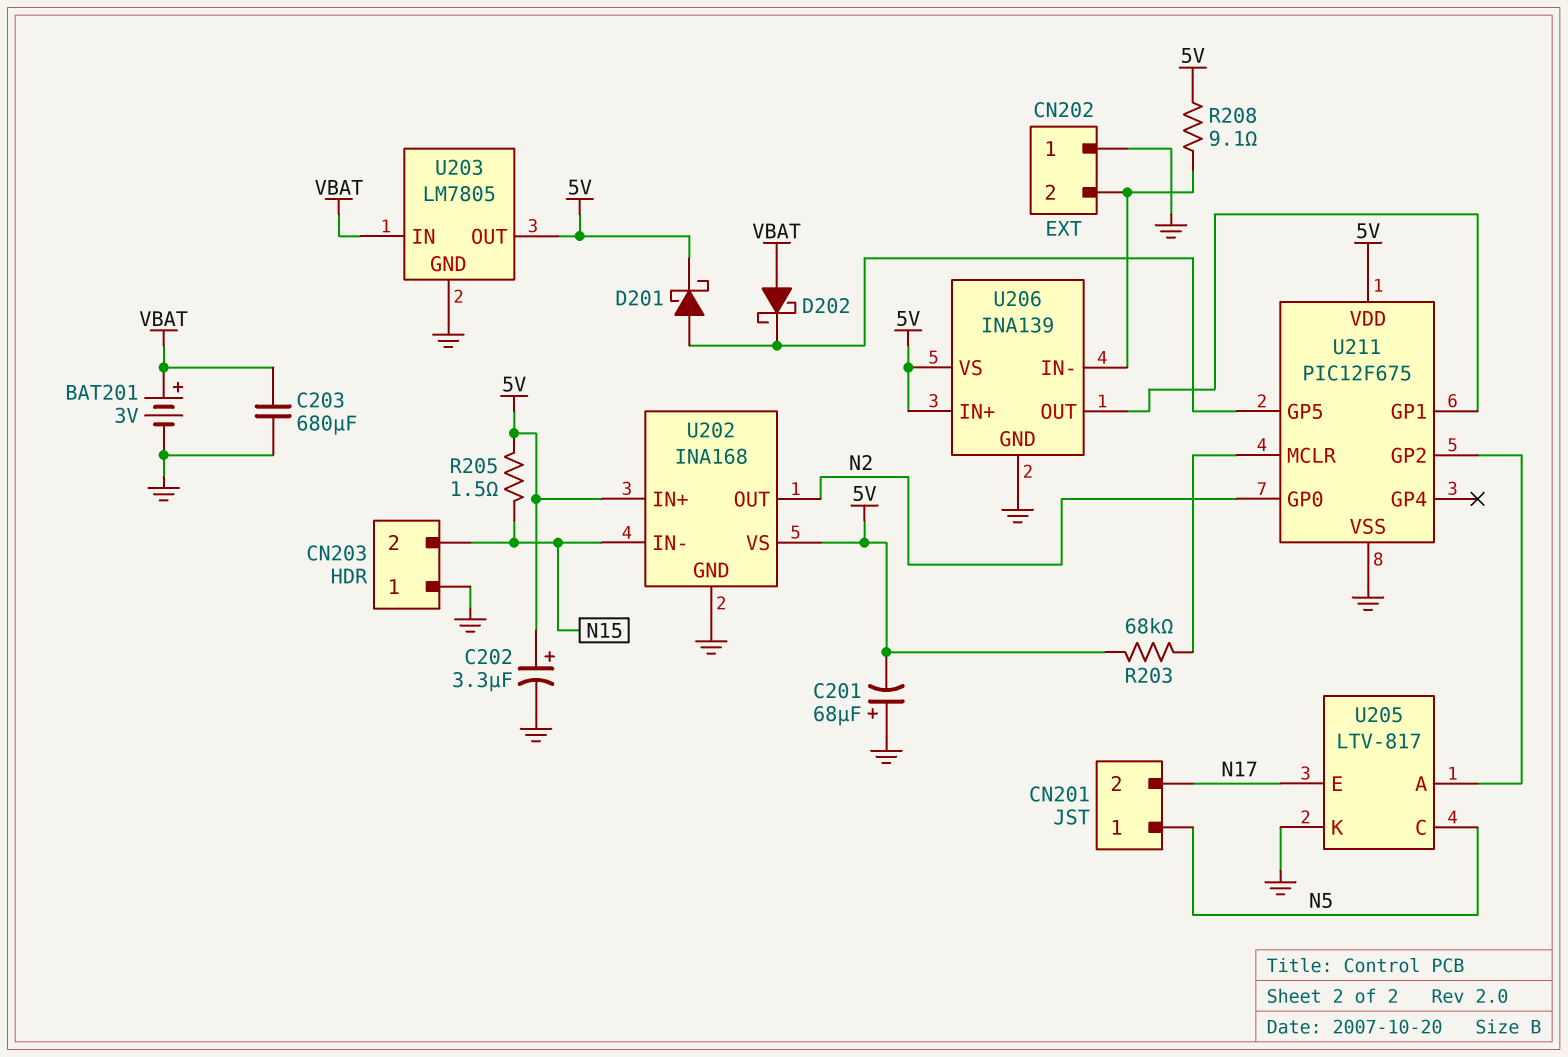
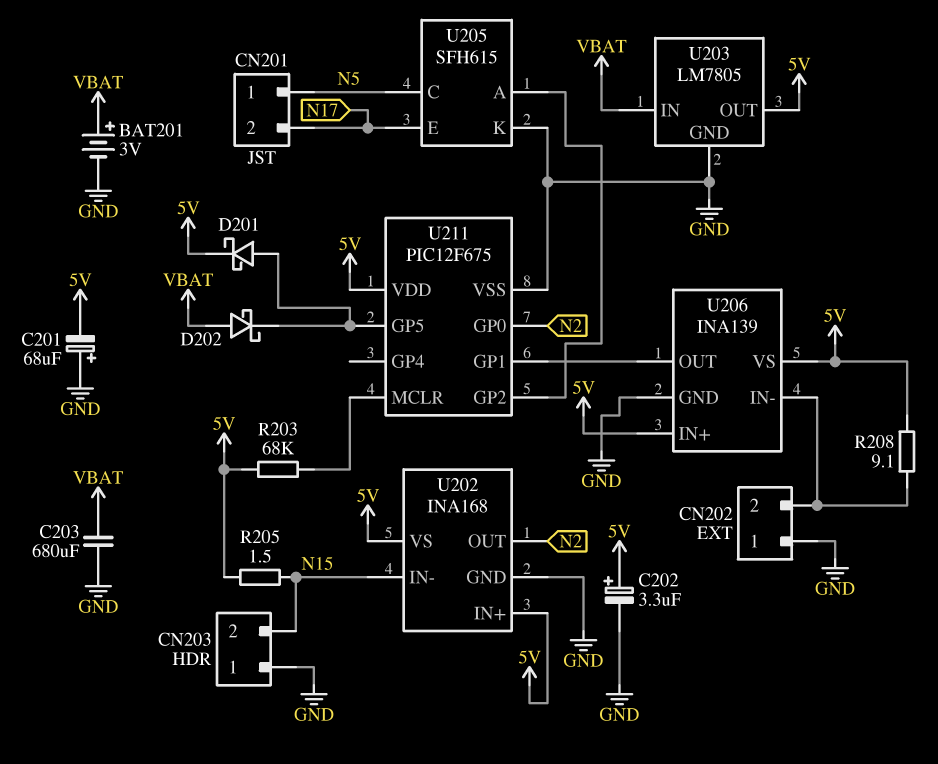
U205: LTV-817 -> SFH615

